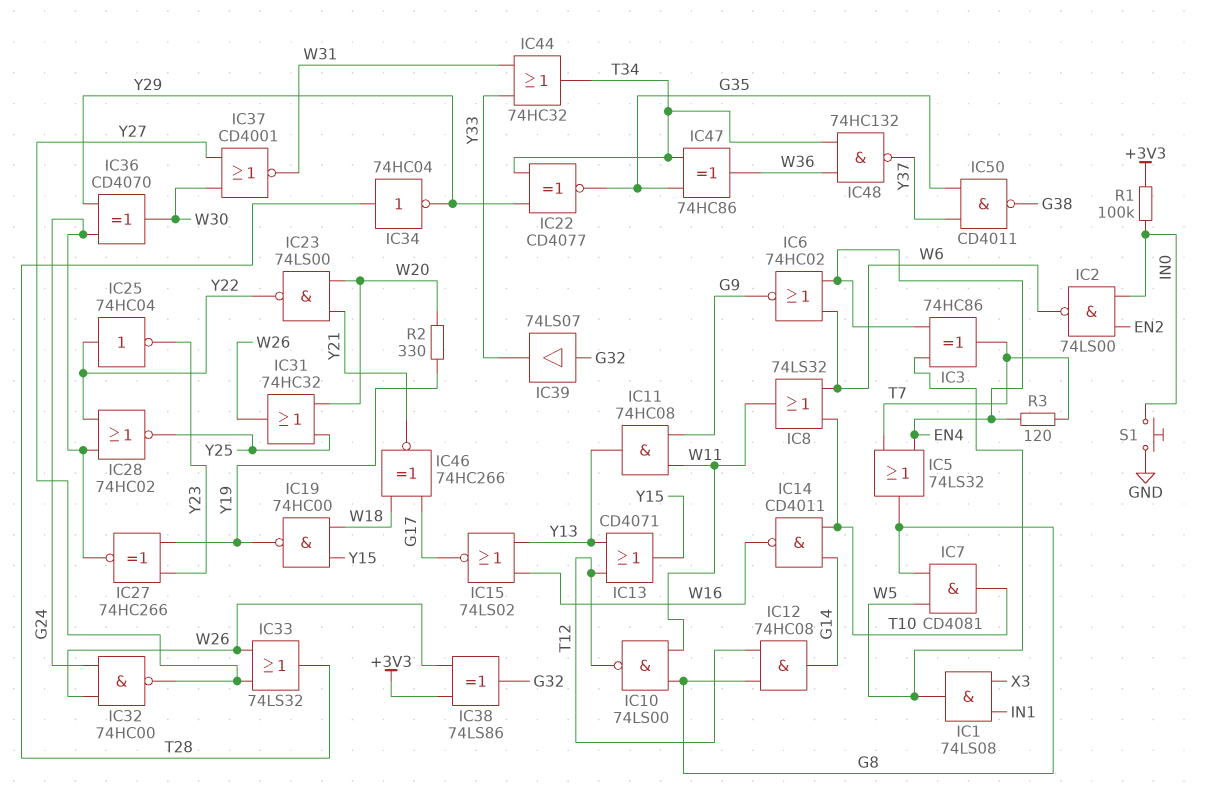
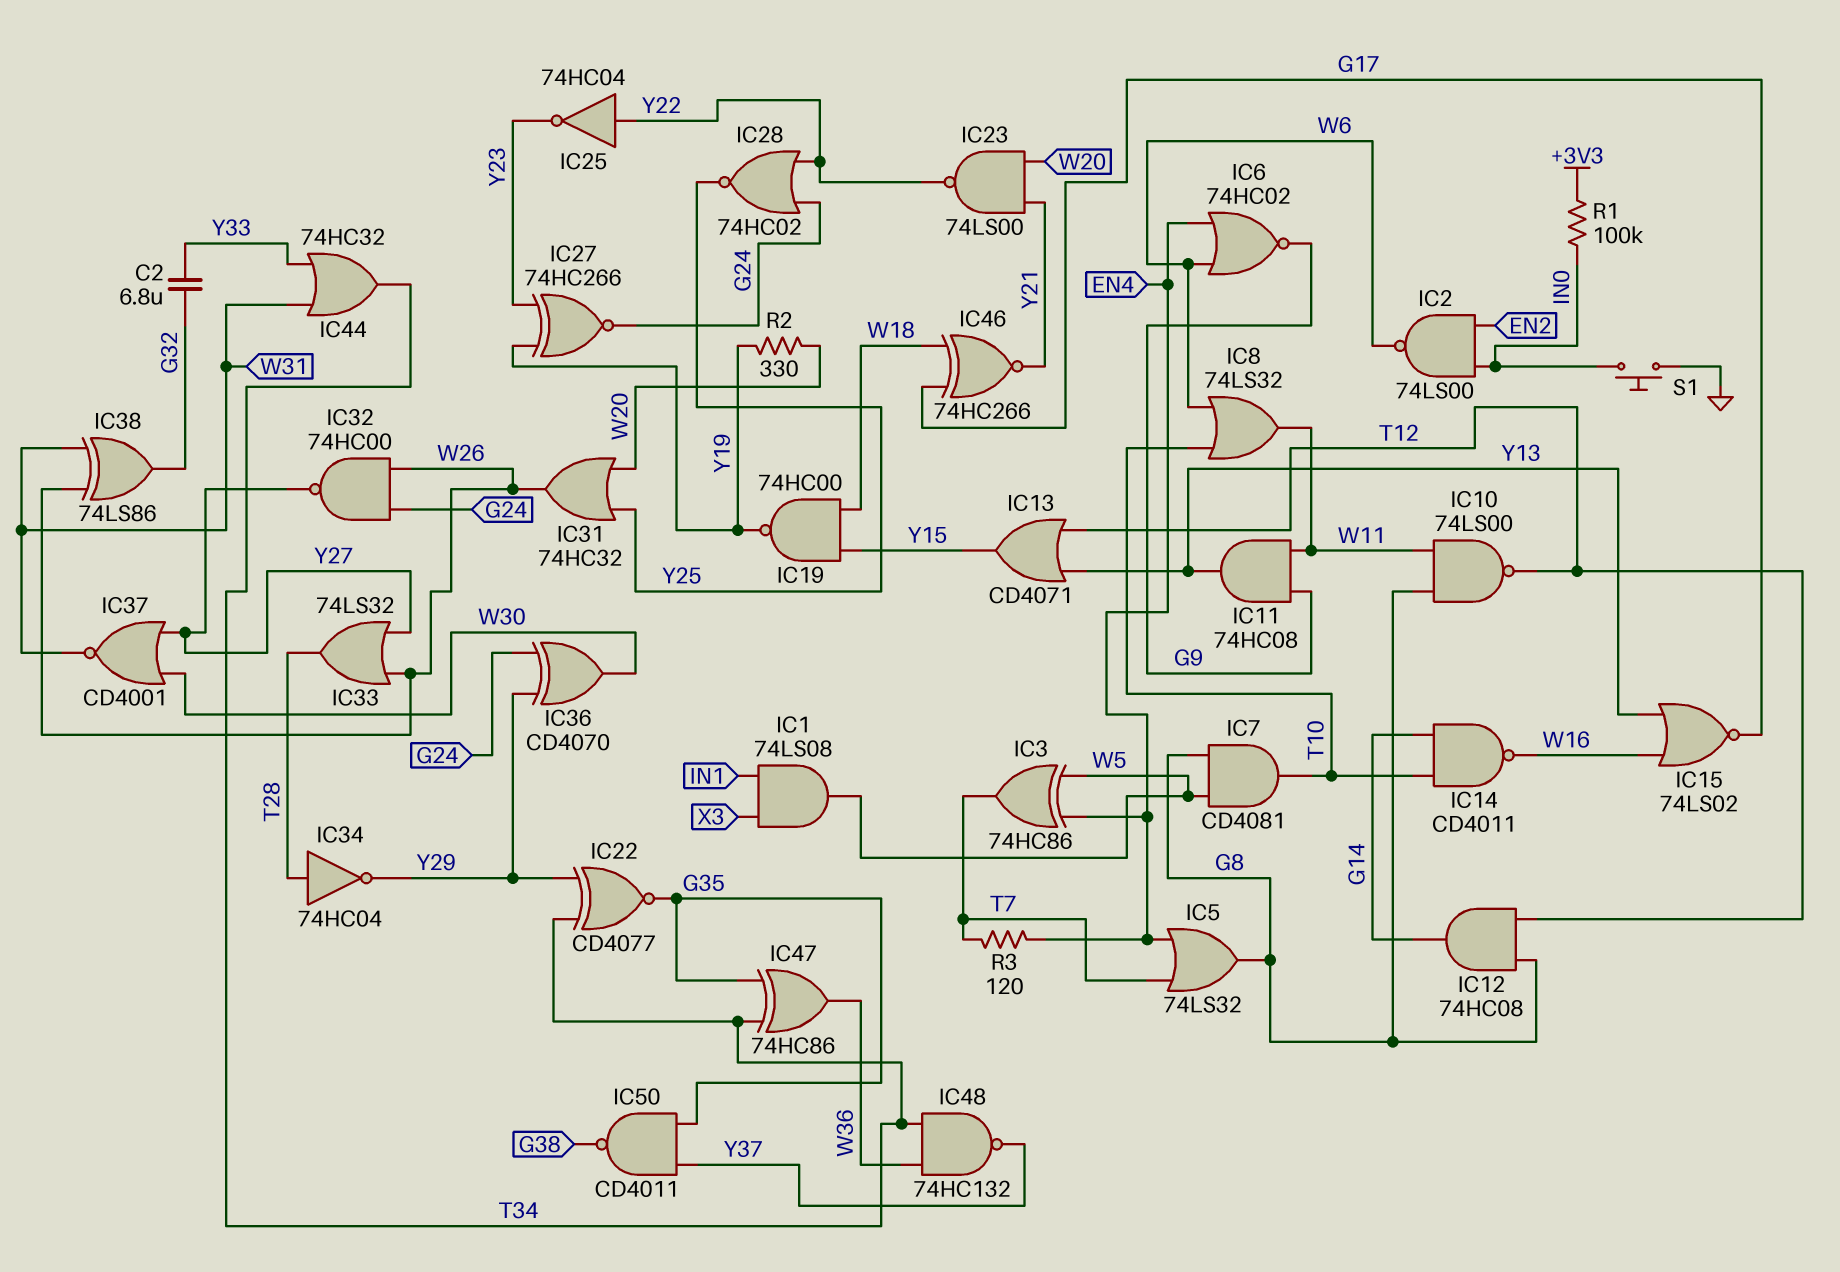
C2: none -> 6.8uF (G32, Y33)
IC38: XOR 74LS86 (in +3V3, in W26, out G32) -> XOR 74LS86 (in W26, in W31, out G32)
IC39: buffer 74LS07 (in G32, out Y33) -> none

